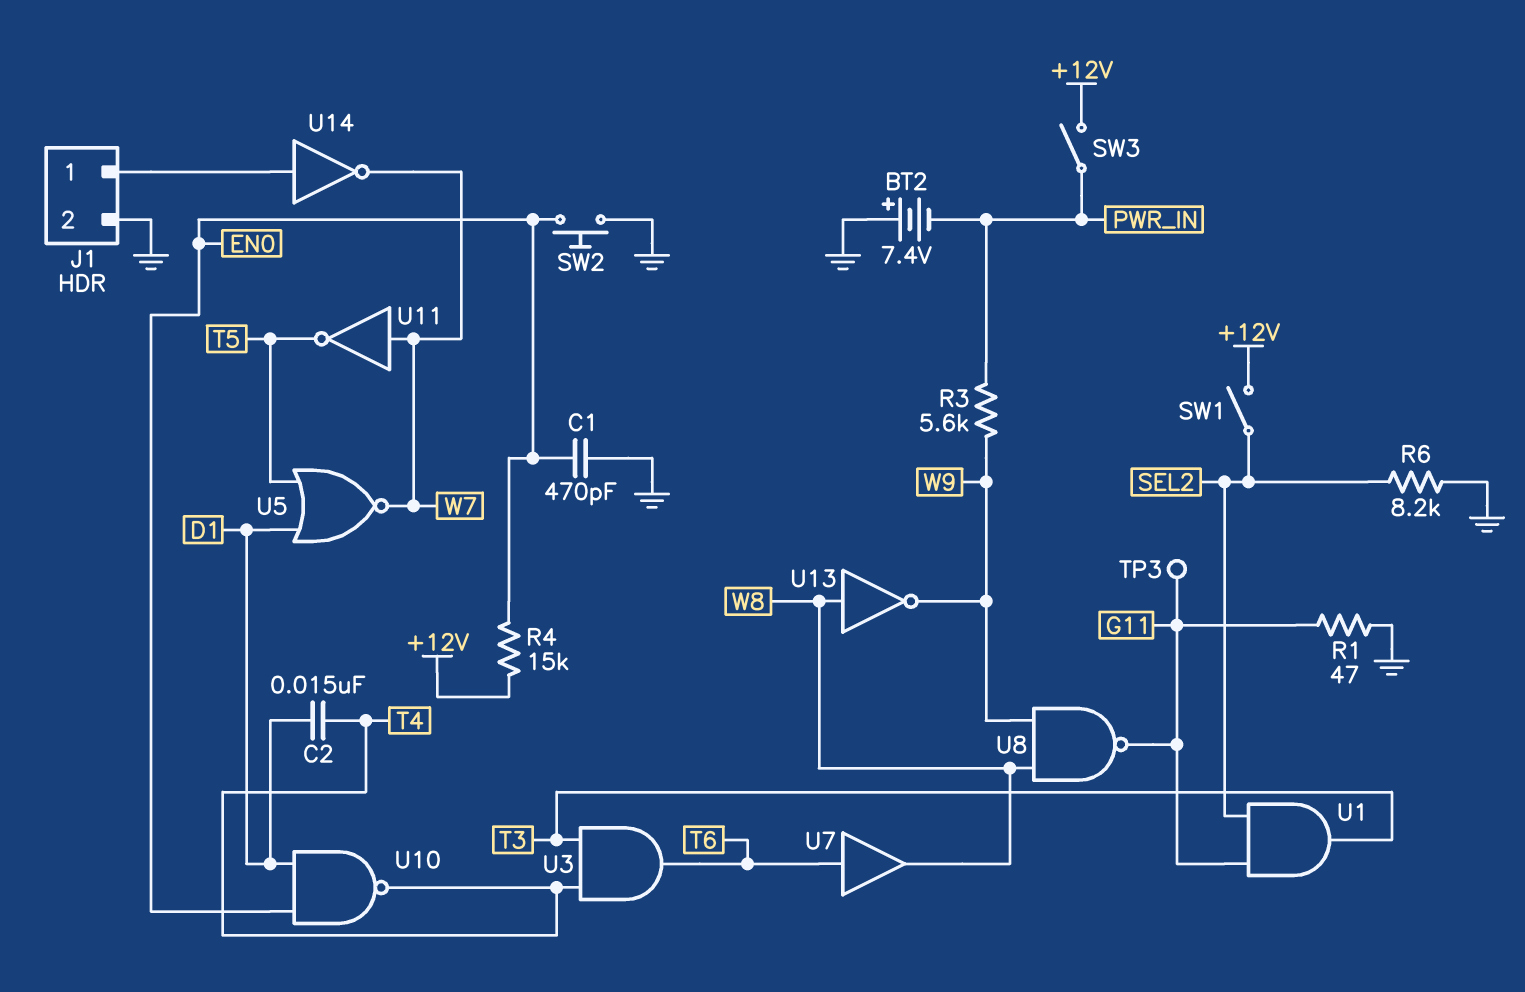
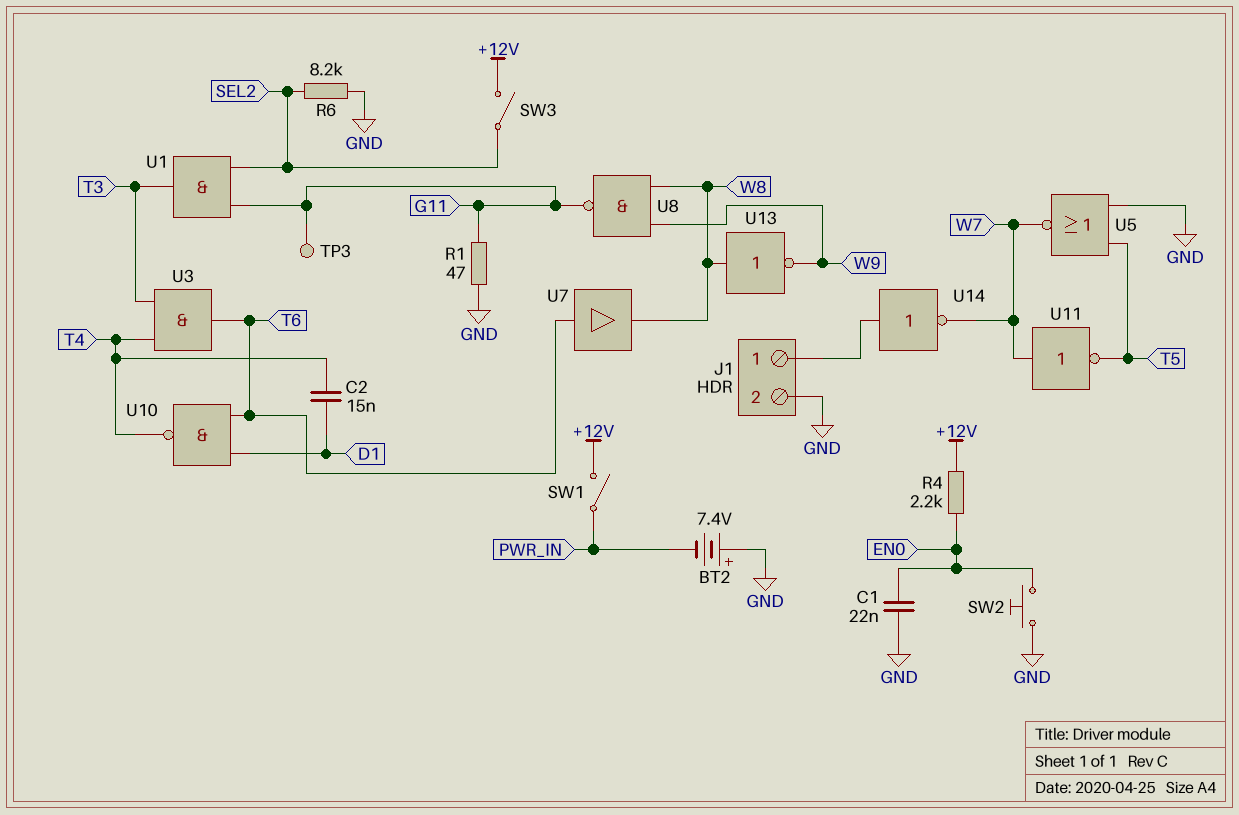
C1: 470pF (EN0, GND) -> 22nF (EN0, GND)
R3: 5.6k (PWR_IN, W9) -> none
R4: 15k (+12V, EN0) -> 2.2k (+12V, EN0)
SW1: switch (+12V, SEL2) -> switch (+12V, PWR_IN)
SW3: switch (+12V, PWR_IN) -> switch (+12V, SEL2)
U5: NOR (in D1, in T5, out W7) -> NOR (in GND, in T5, out W7)
U10: NAND (in D1, in EN0, out T4) -> NAND (in D1, in T6, out T4)

